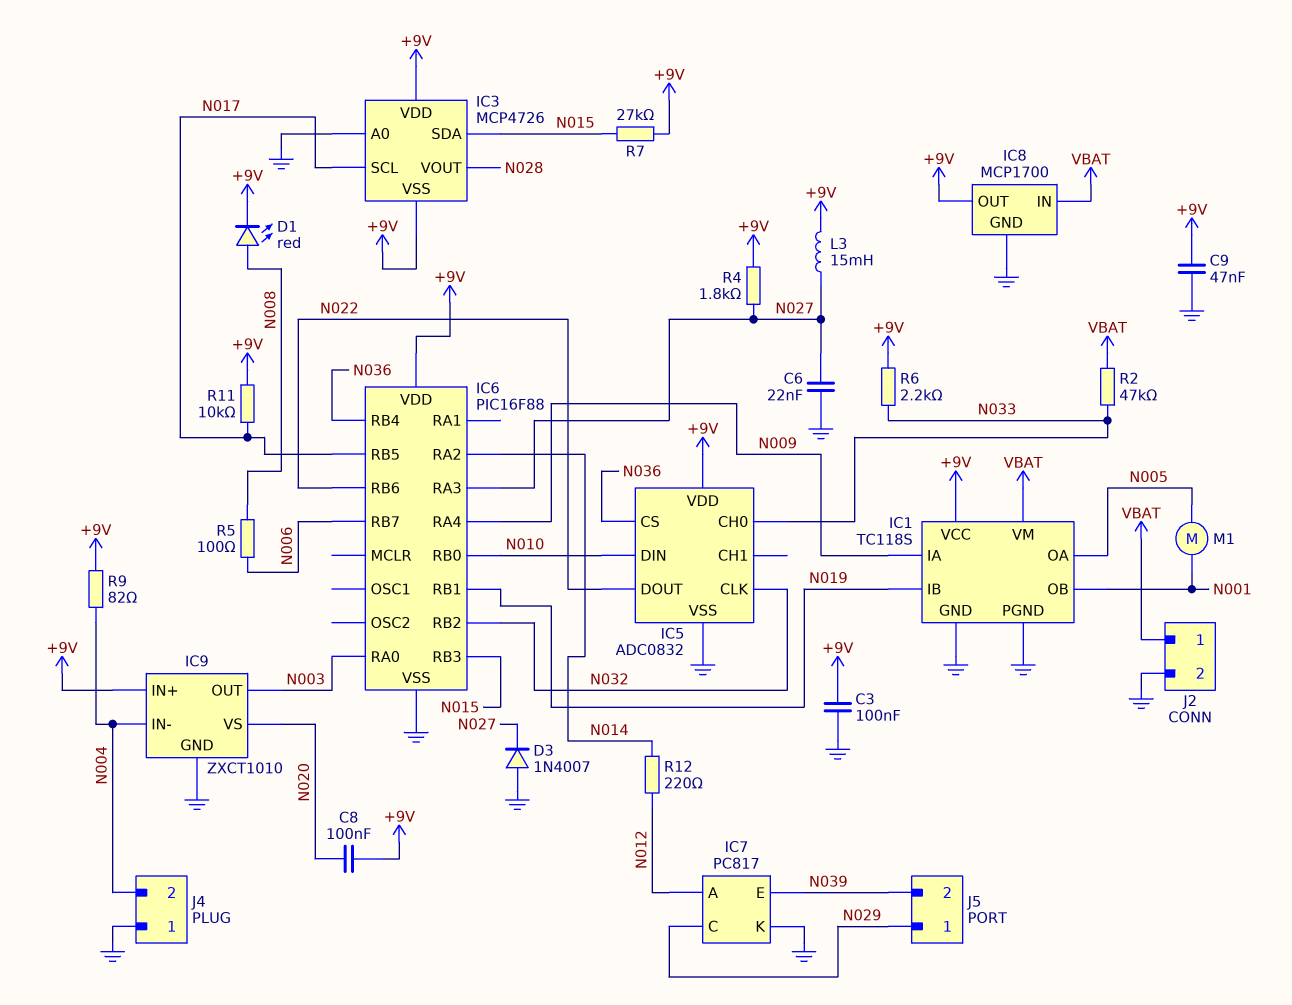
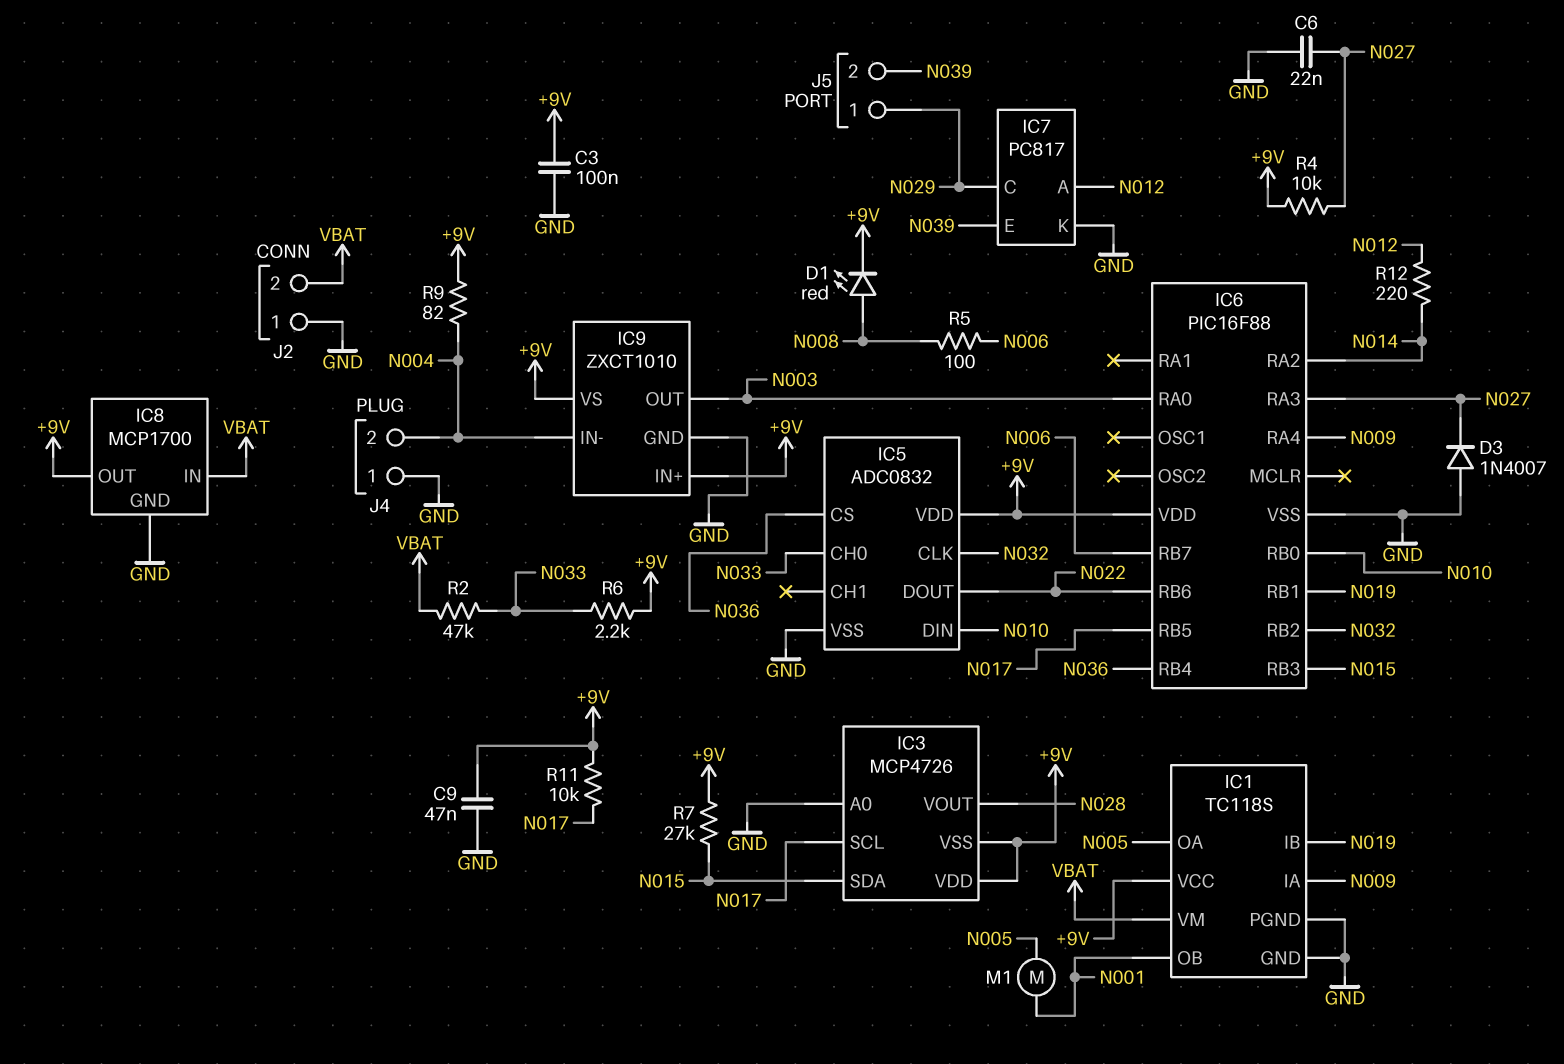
C8: 100nF (+9V, N020) -> none
IC9 pin VS: N020 -> +9V
J2 pin 1: VBAT -> GND
J2 pin 2: GND -> VBAT
L3: 15mH (+9V, N027) -> none
R4: 1.8k (+9V, N027) -> 10k (+9V, N027)

